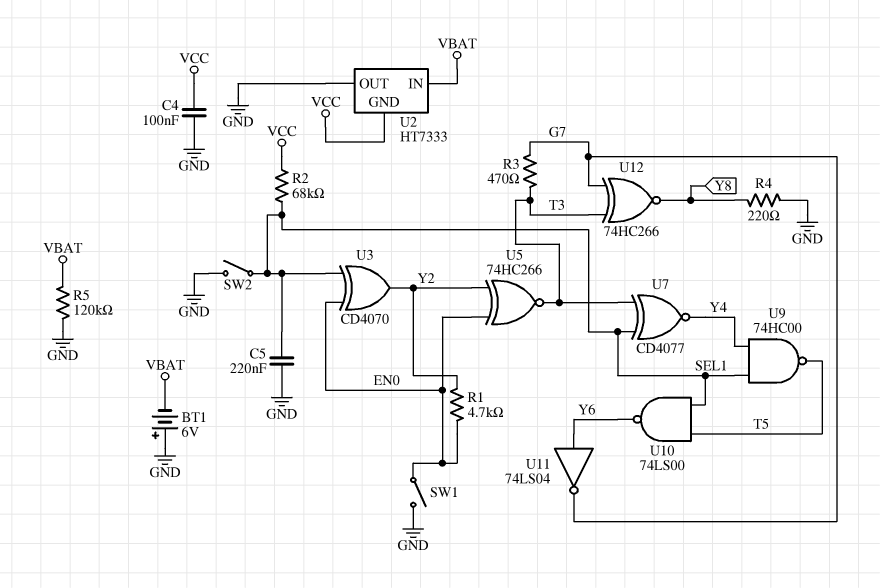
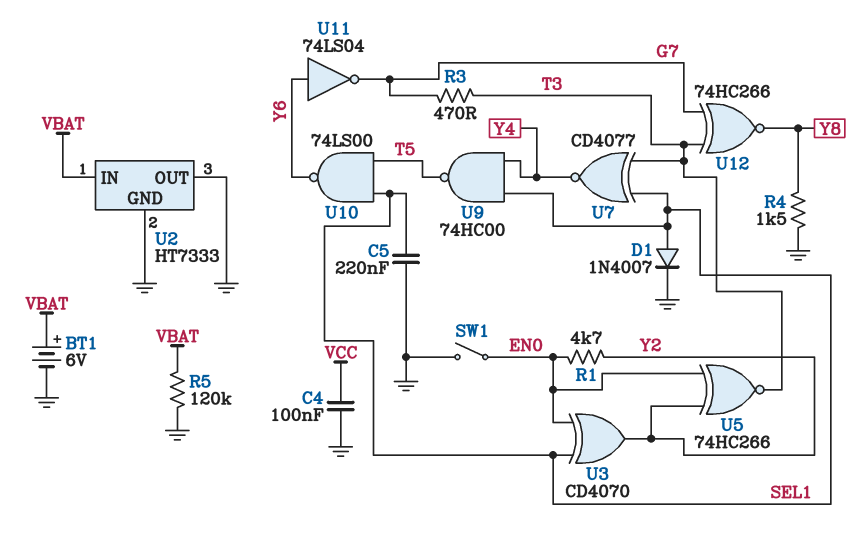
BT1: 6V (plus GND, minus VBAT) -> 6V (plus VBAT, minus GND)
D1: none -> diode 1N4007 (A SEL1, K GND)
R2: 68k (SEL1, VCC) -> none
R4: 220 (GND, Y8) -> 1.5k (GND, Y8)
SW2: switch (GND, SEL1) -> none
U2 pin GND: VCC -> GND

